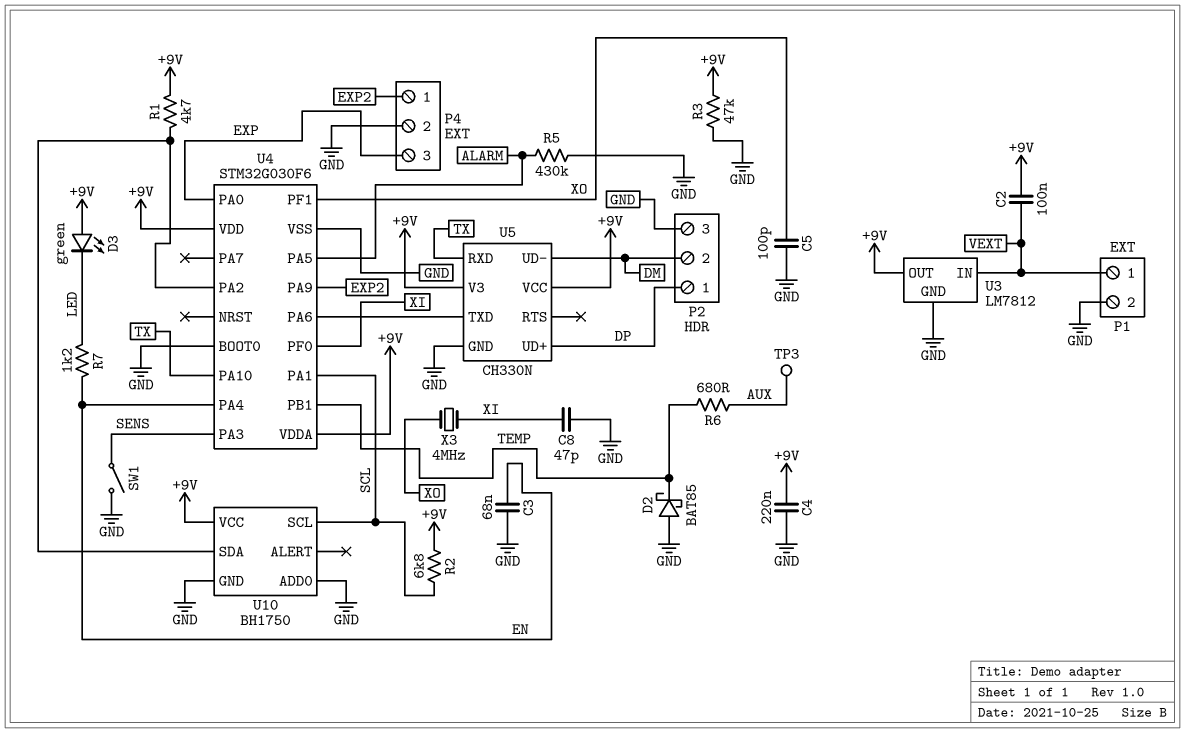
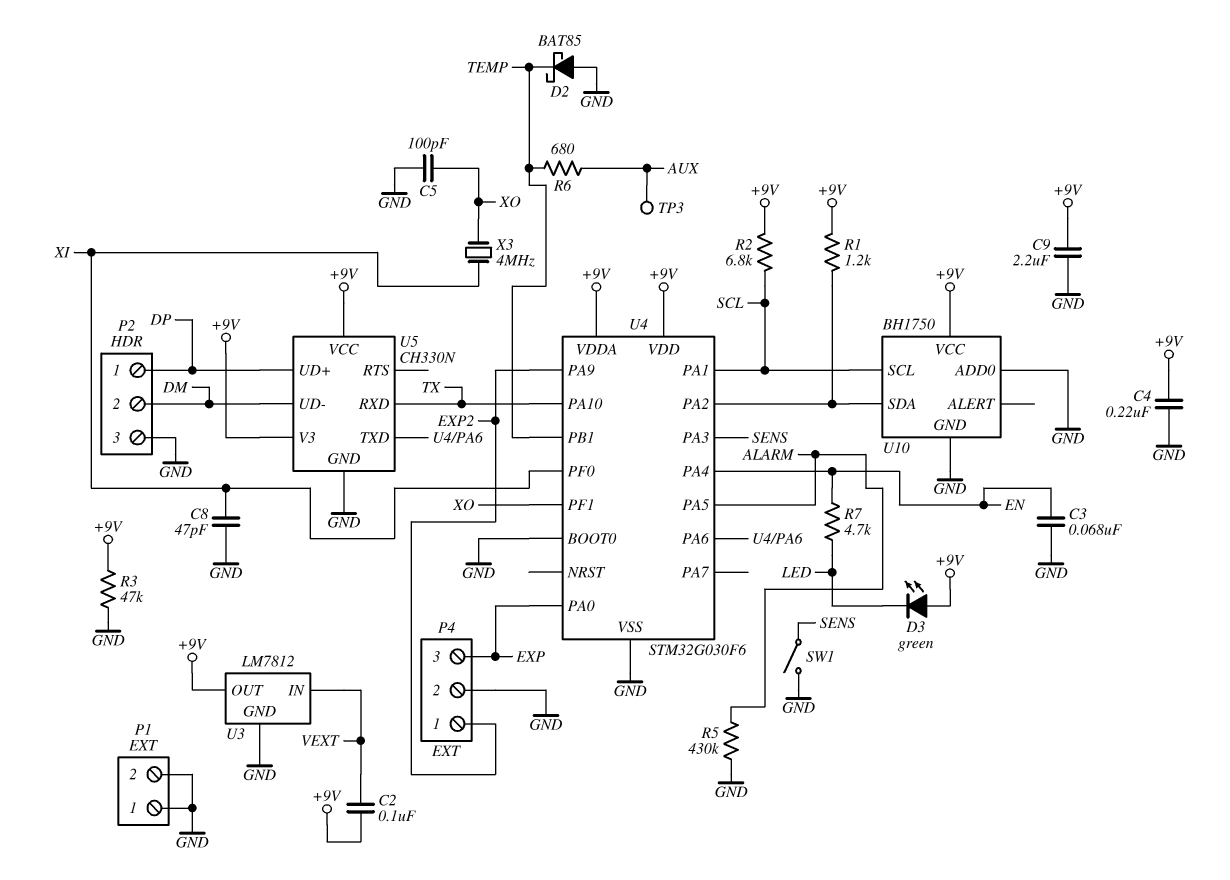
C9: none -> 2.2uF (+9V, GND)
P1 pin 1: VEXT -> GND
R1: 4.7k (+9V, U4/PA2) -> 1.2k (+9V, U4/PA2)
R7: 1.2k (EN, LED) -> 4.7k (EN, LED)

